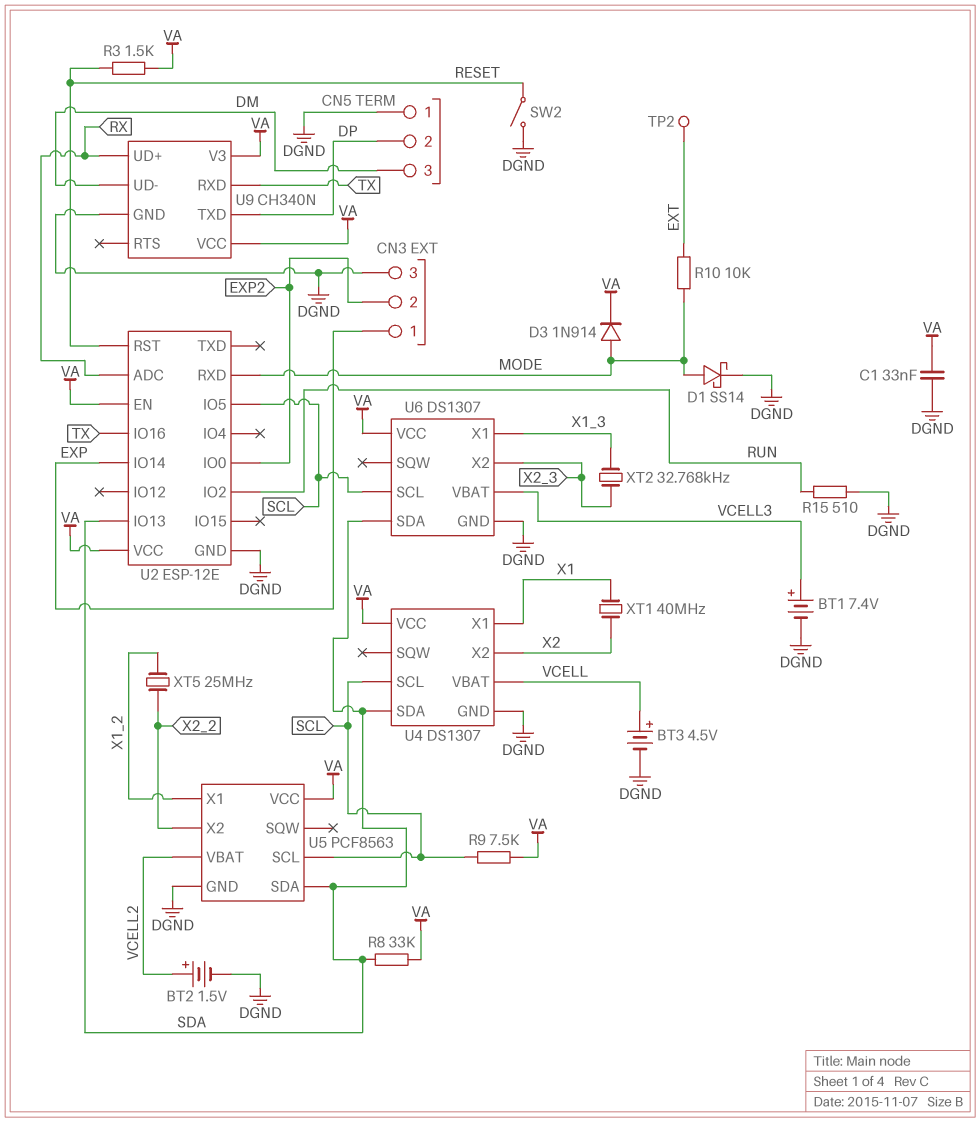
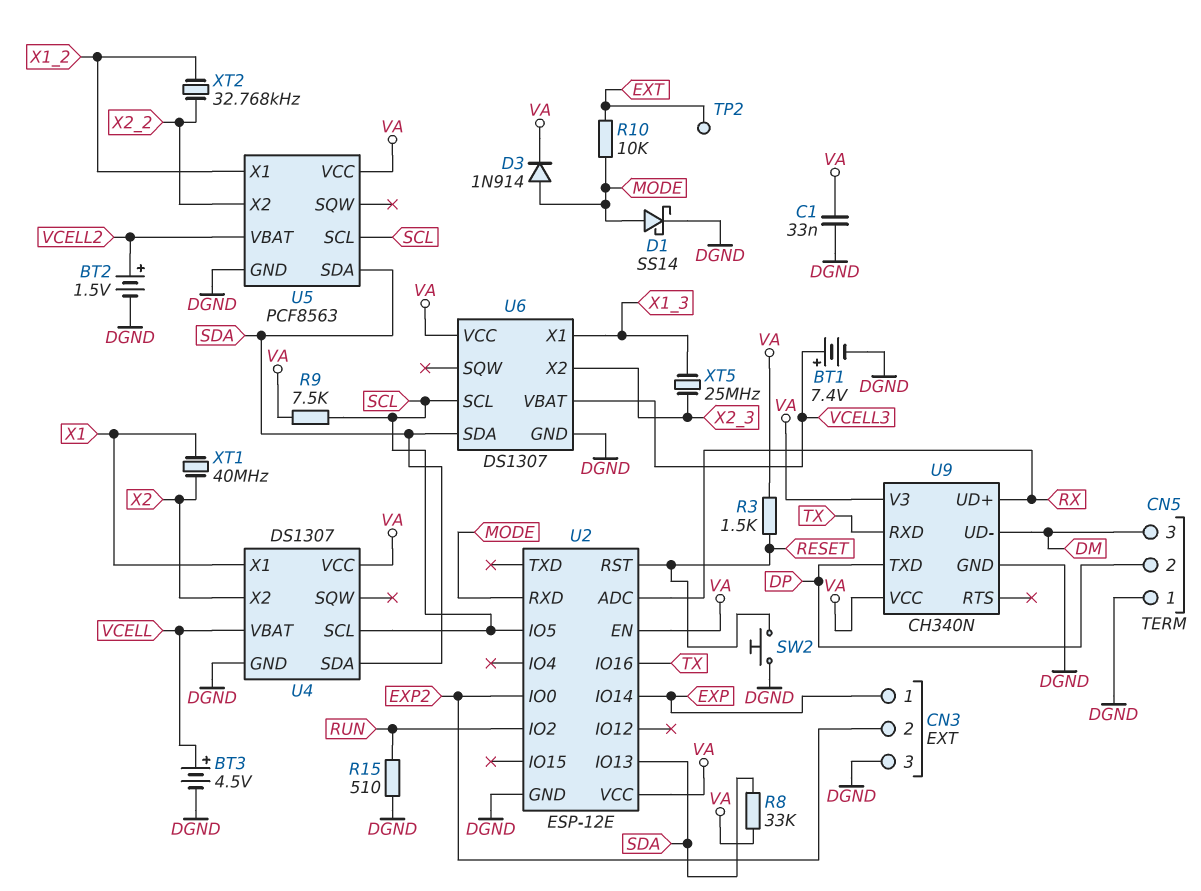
SW2: switch (DGND, RESET) -> button (DGND, RESET)
XT2: 32.768kHz (X1_3, X2_3) -> 32.768kHz (X1_2, X2_2)
XT5: 25MHz (X1_2, X2_2) -> 25MHz (X1_3, X2_3)

